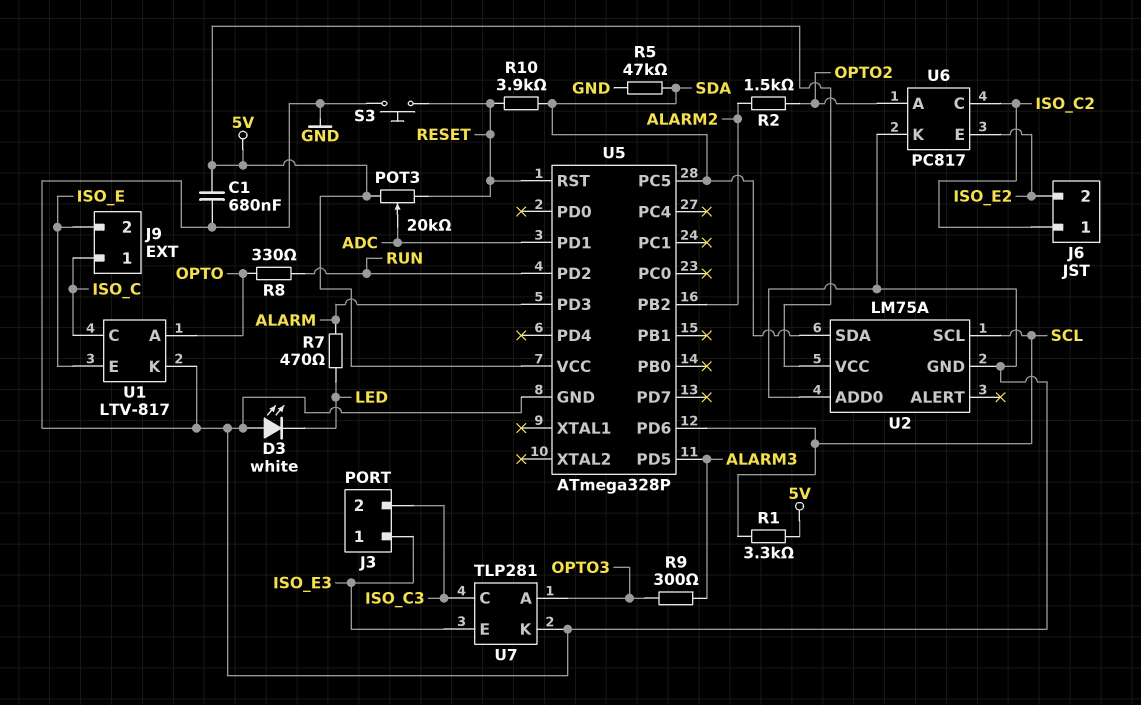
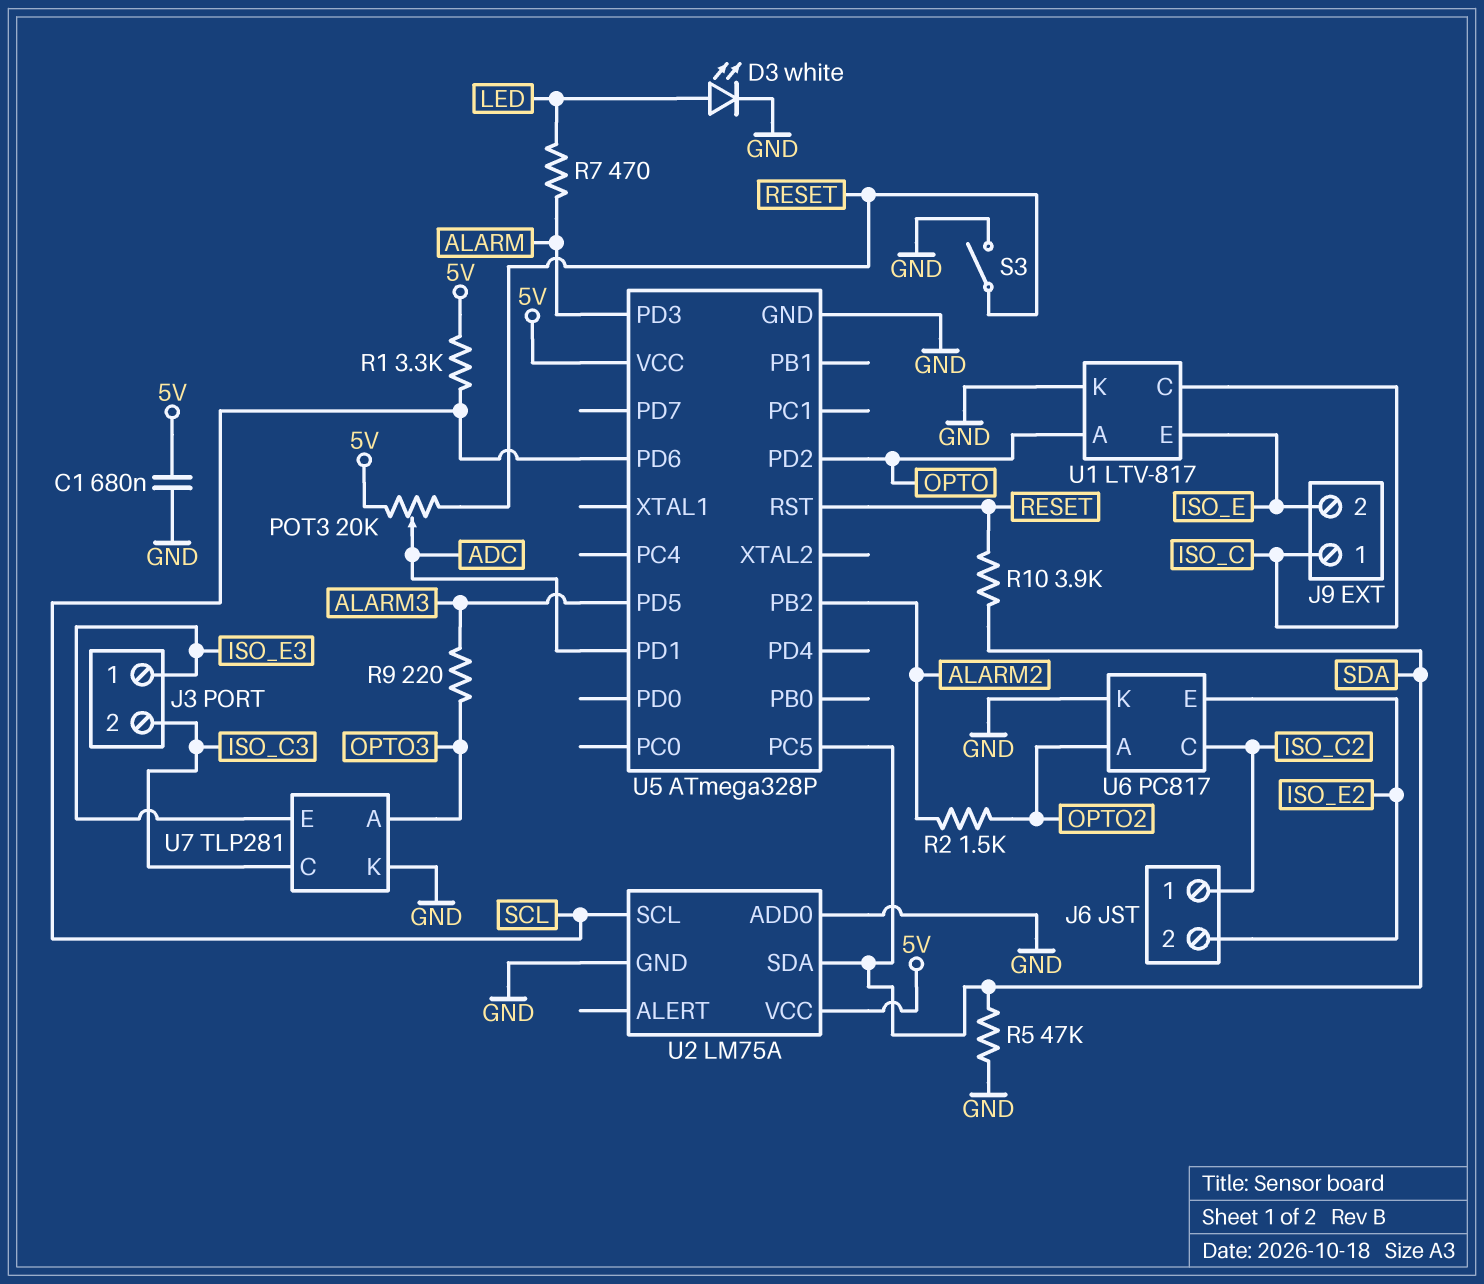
D3: LED white (A GND, K LED) -> LED white (A LED, K GND)
R8: 330 (OPTO, RUN) -> none
R9: 300 (ALARM3, OPTO3) -> 220 (ALARM3, OPTO3)
S3: button (GND, RESET) -> switch (GND, RESET)
U5 pin PD2: RUN -> OPTO

